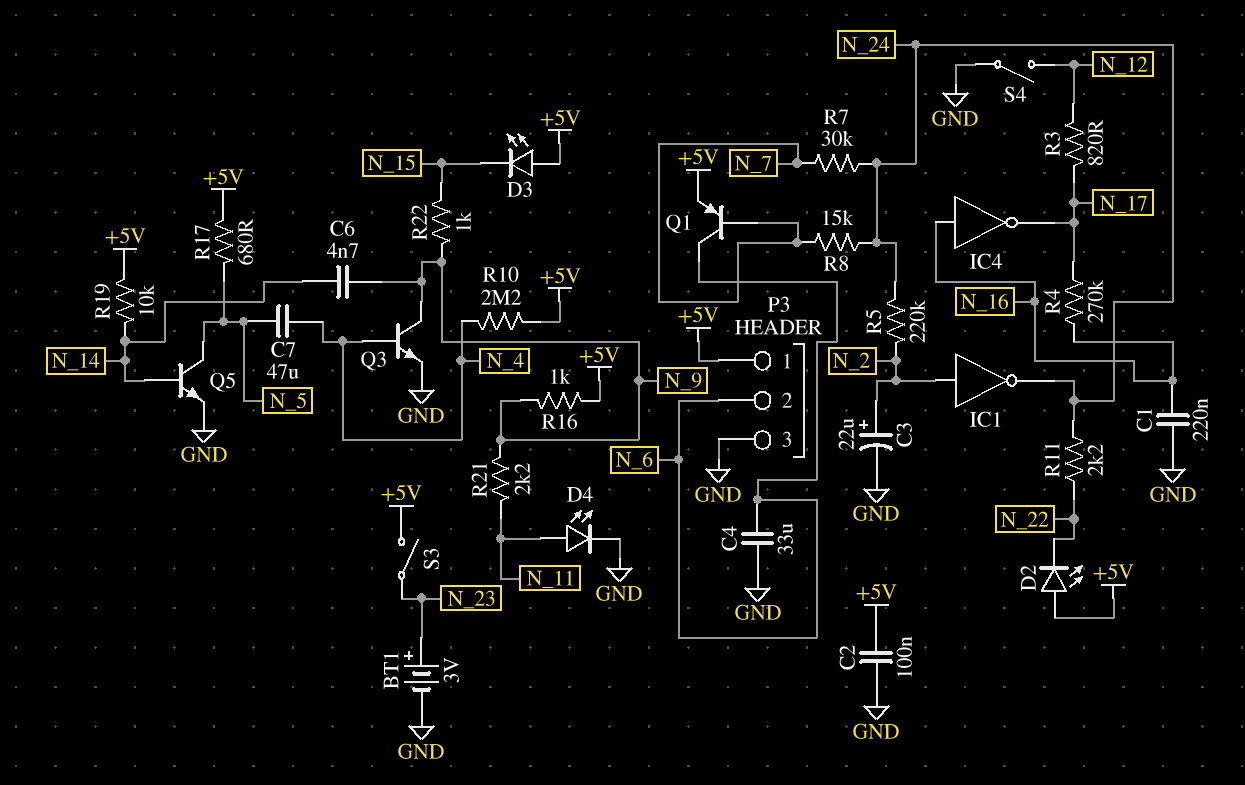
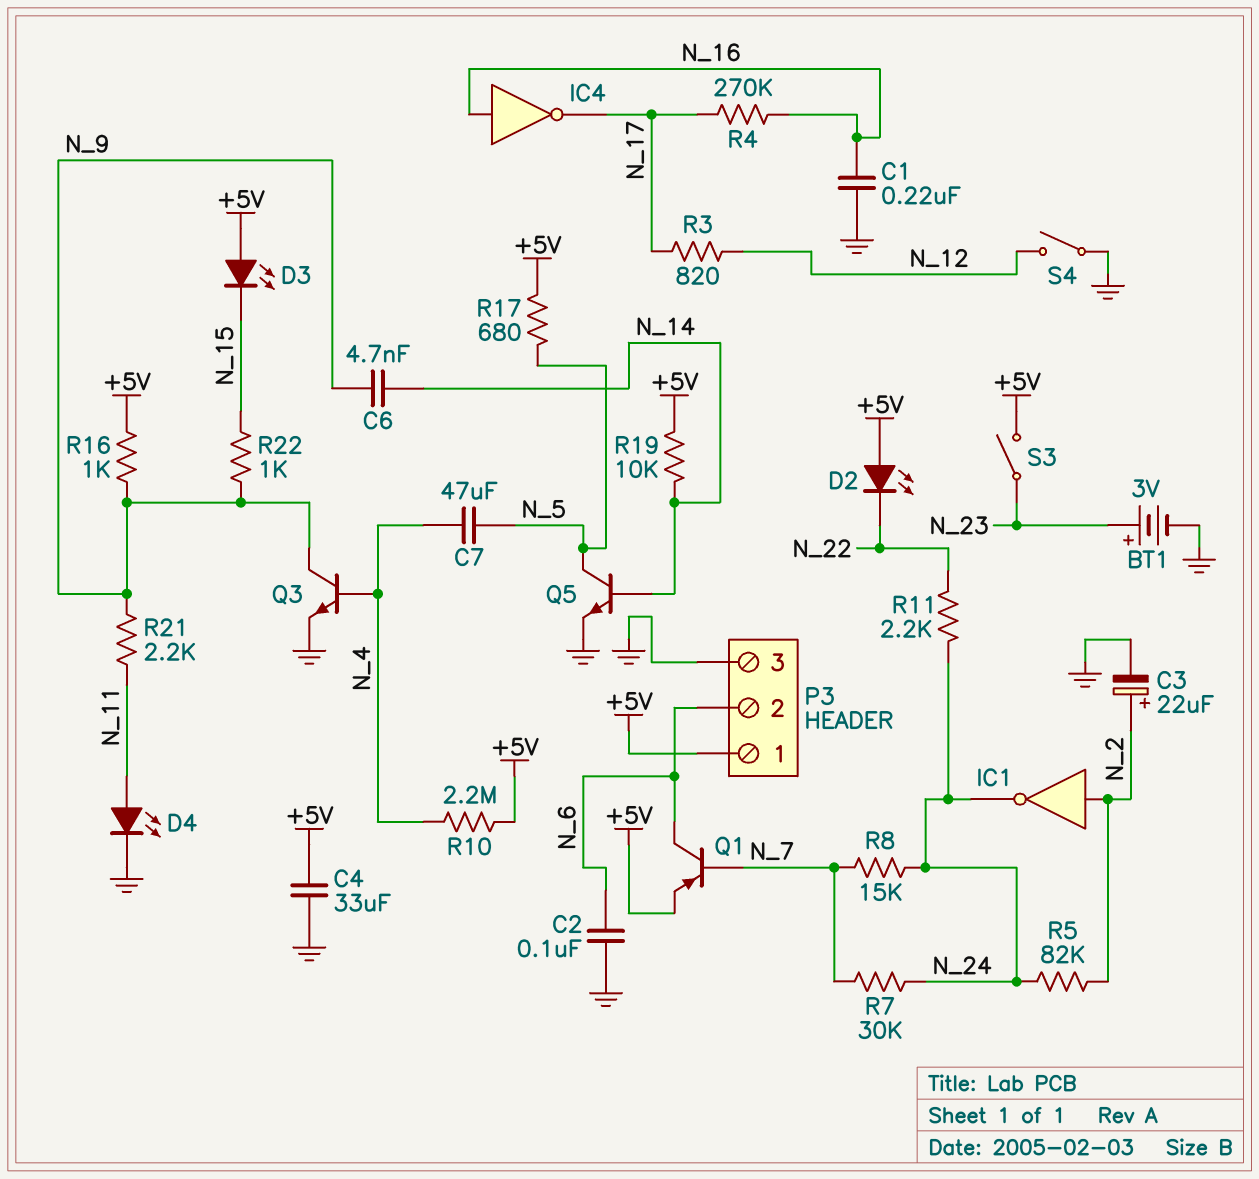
C2: 100nF (+5V, GND) -> 100nF (GND, N_6)
C4: 33uF (GND, N_6) -> 33uF (+5V, GND)
R5: 220k (N_2, N_24) -> 82k (N_2, N_24)

